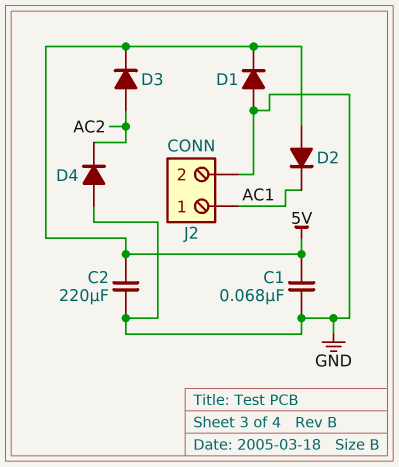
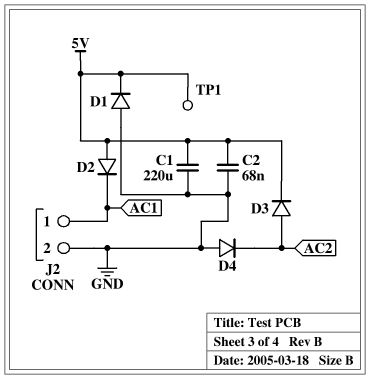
C1: 68nF (5V, GND) -> 220uF (5V, GND)
C2: 220uF (5V, GND) -> 68nF (5V, GND)
TP1: none -> test point (5V)

